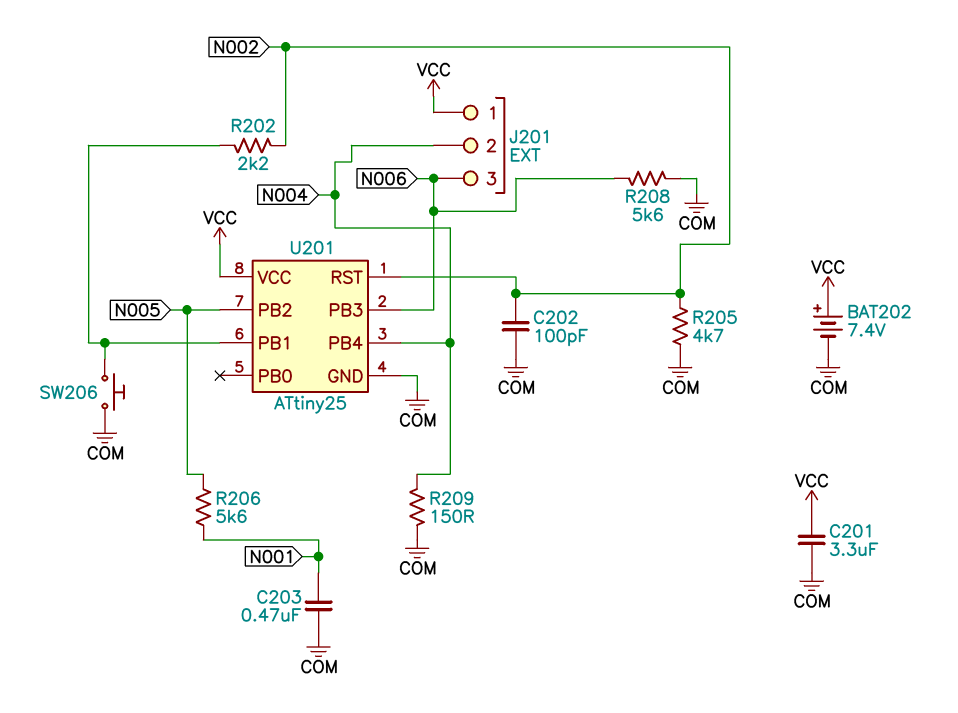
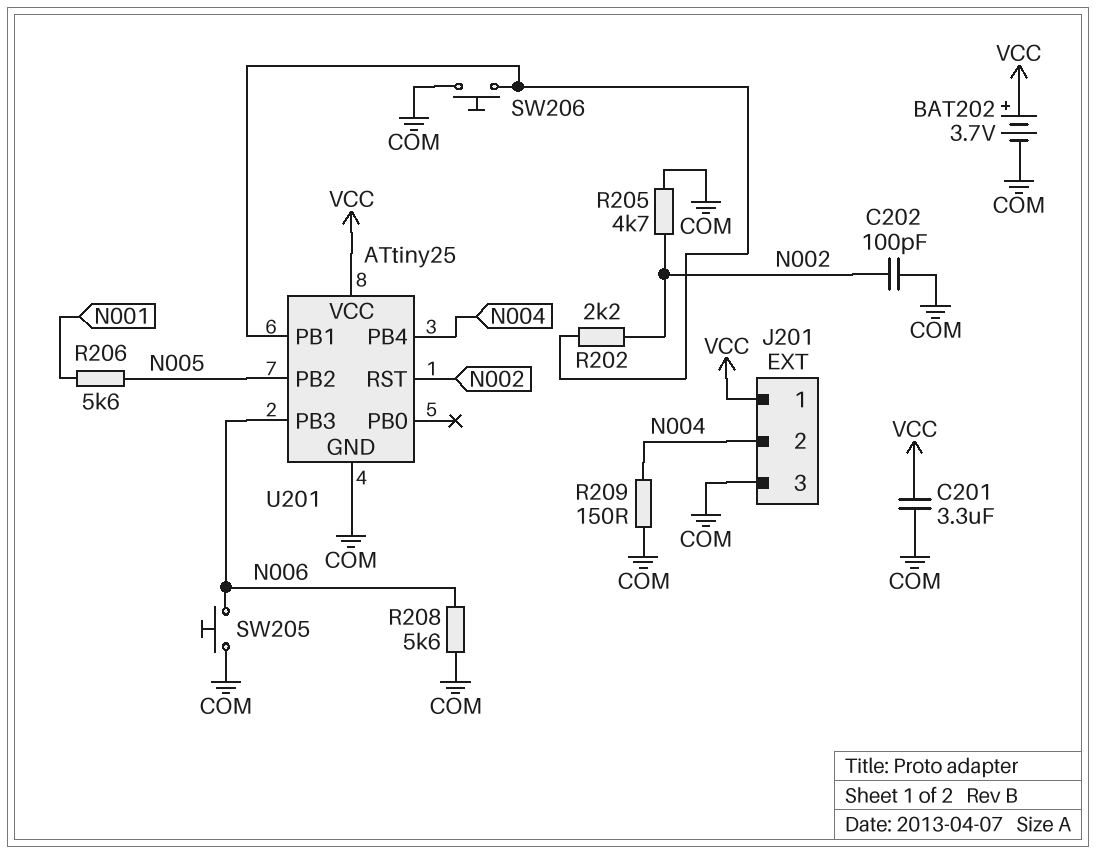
BAT202: 7.4V (plus VCC, minus COM) -> 3.7V (plus VCC, minus COM)
C203: 470nF (COM, N001) -> none
J201 pin 3: N006 -> COM
SW205: none -> button (COM, N006)

